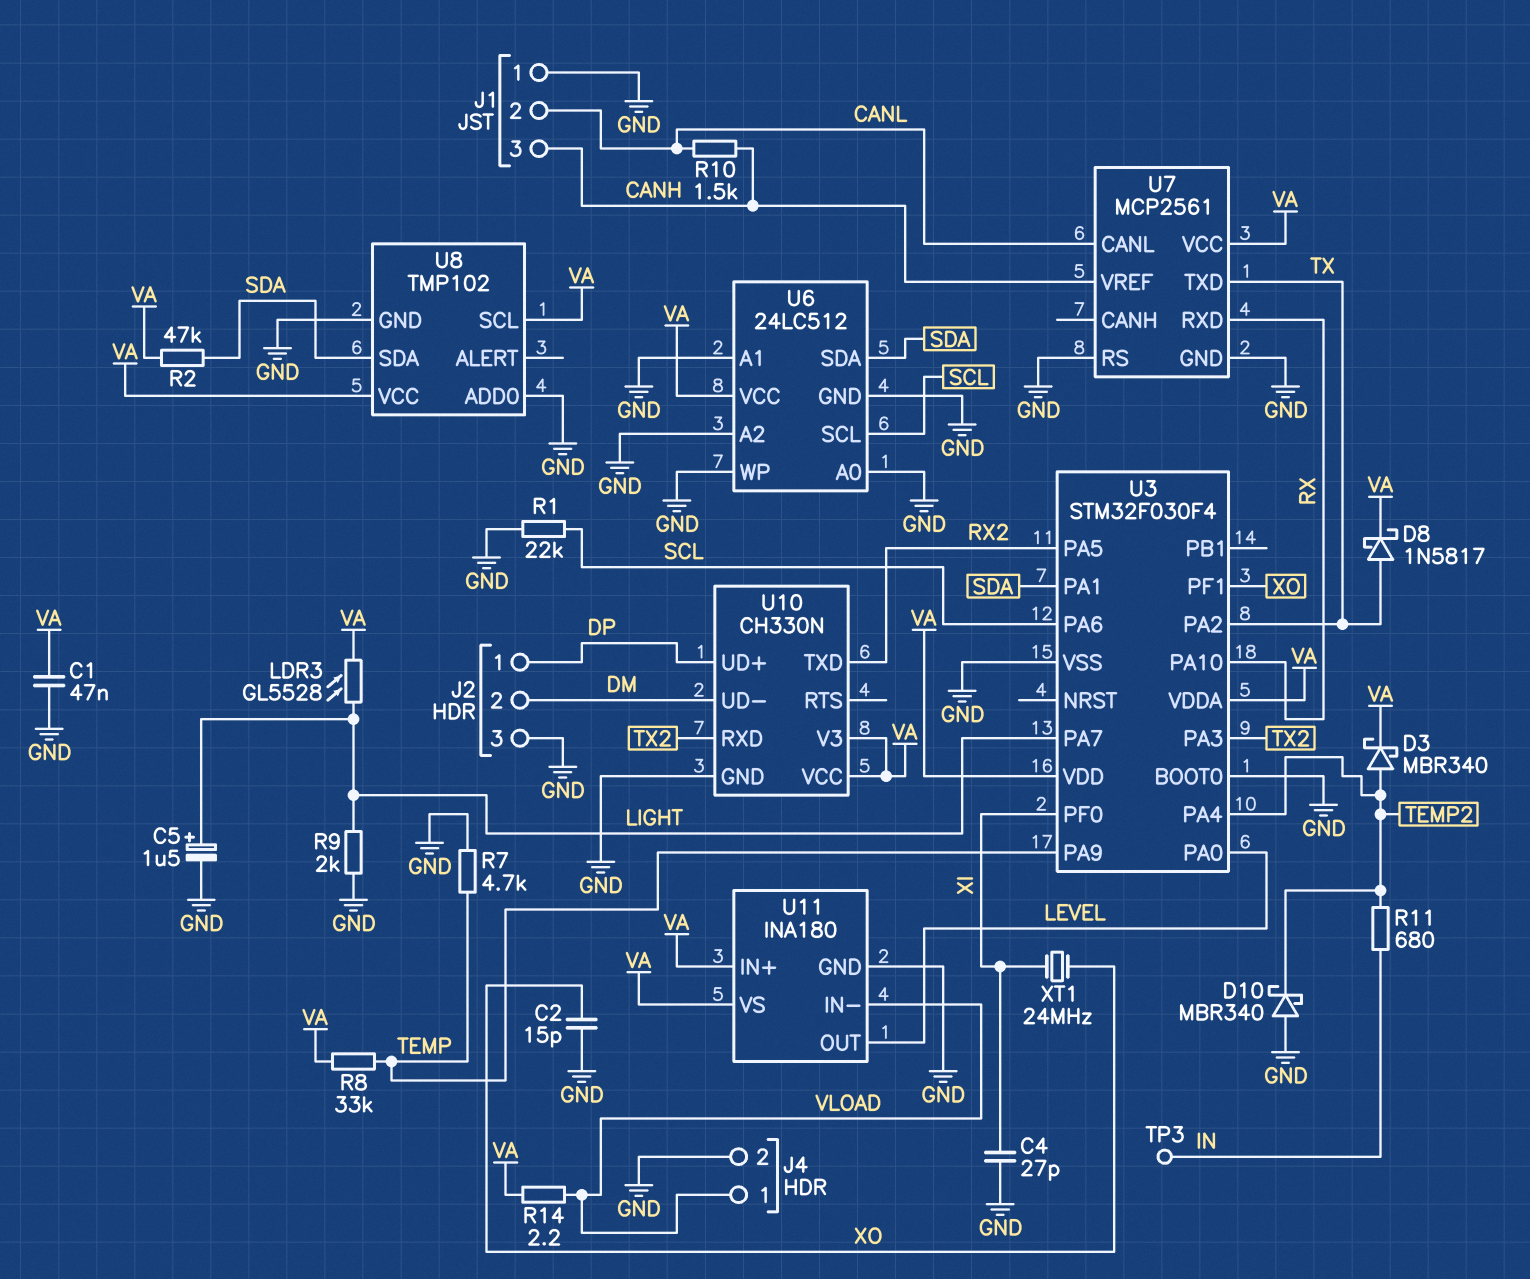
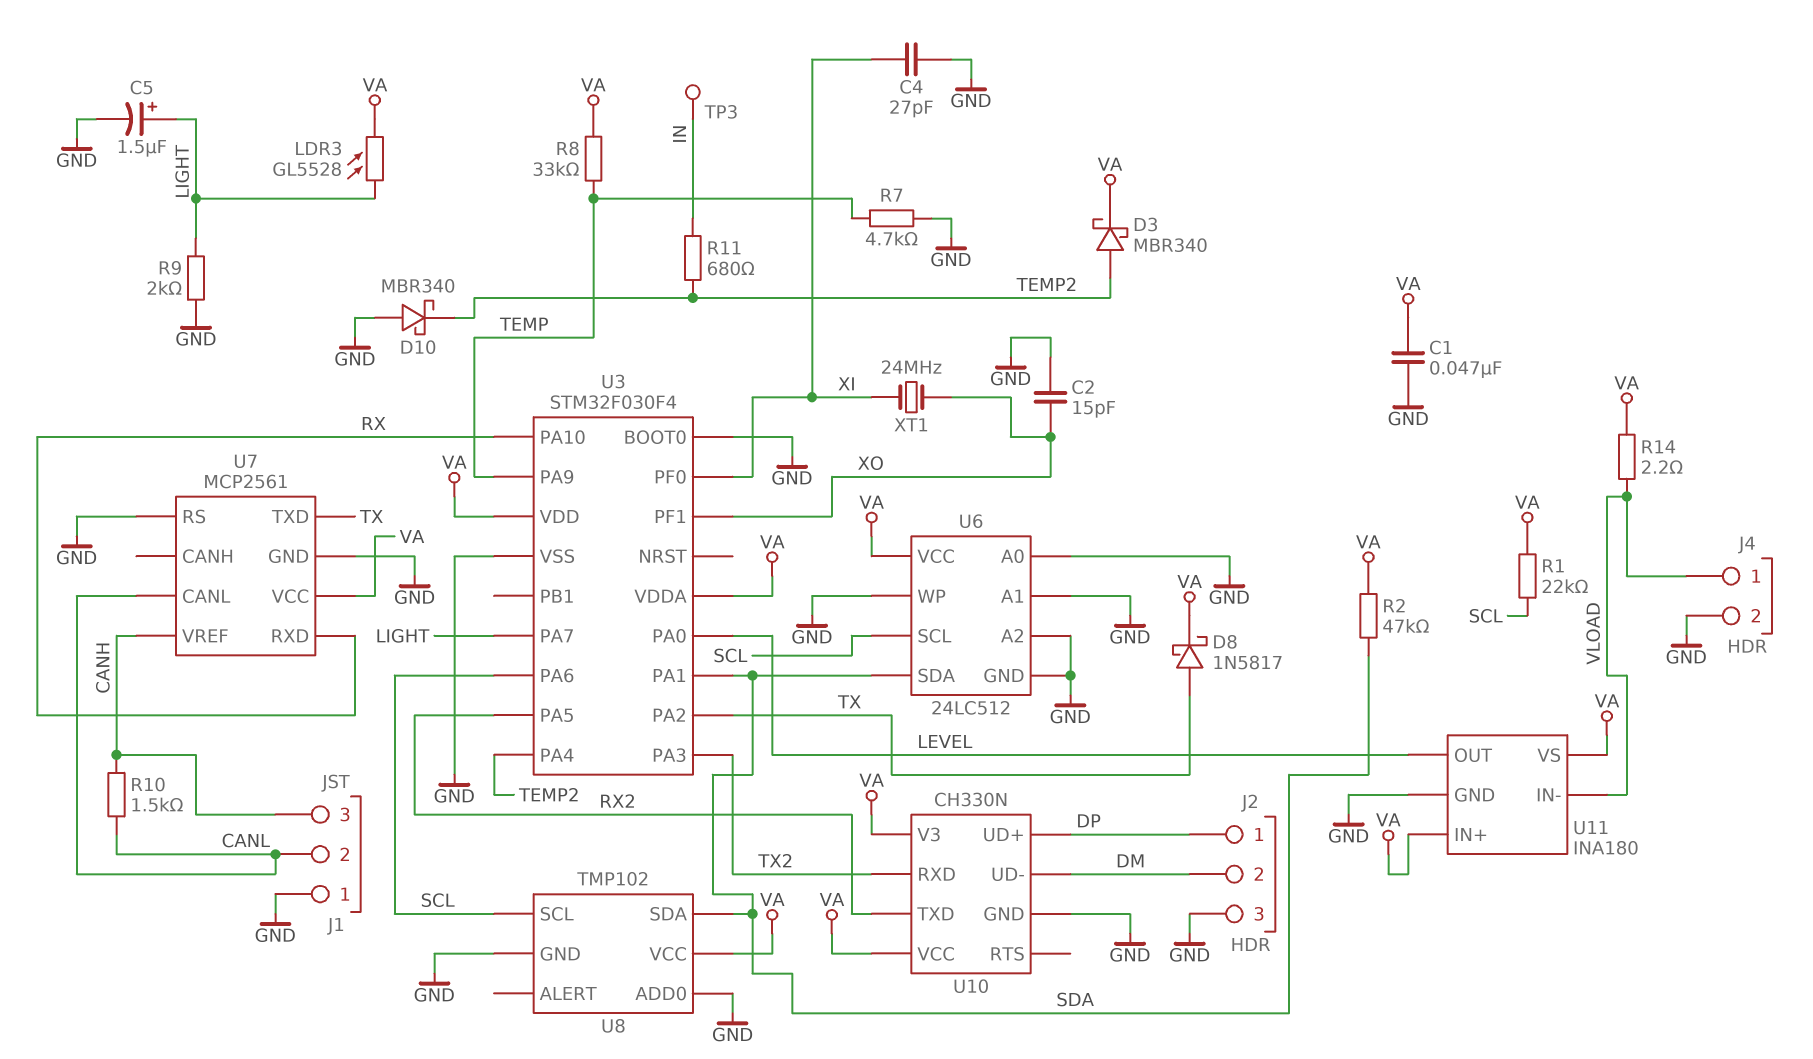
R1: 22k (GND, SCL) -> 22k (SCL, VA)
U8 pin SCL: VA -> SCL

